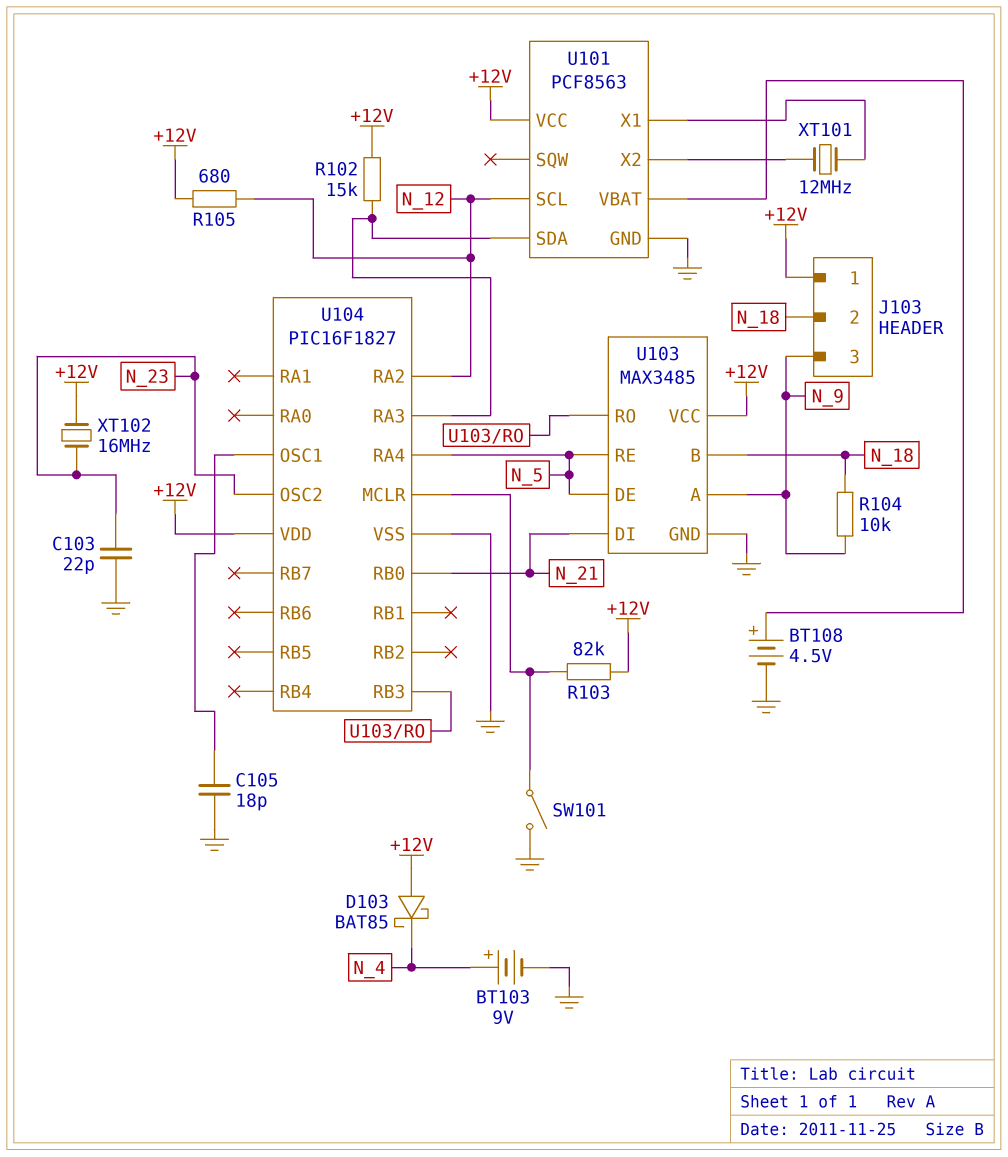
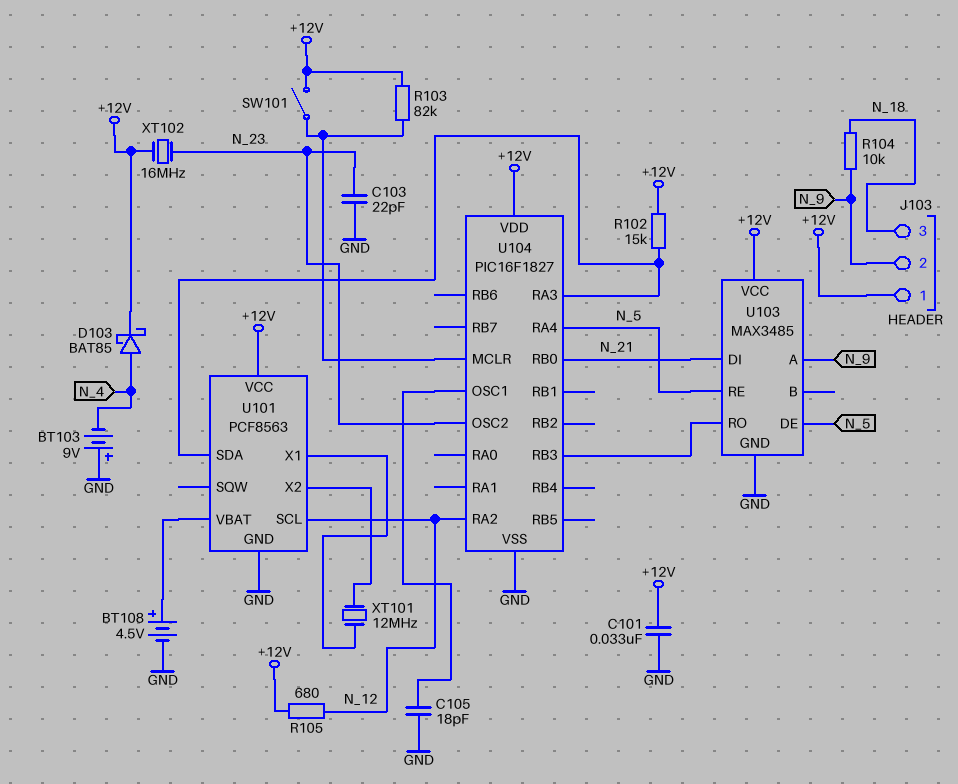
BT103: 9V (plus N_4, minus GND) -> 9V (plus GND, minus N_4)
C101: none -> 33nF (+12V, GND)
D103: schottky BAT85 (A +12V, K N_4) -> schottky BAT85 (A N_4, K +12V)
J103 pin 2: N_18 -> N_9
J103 pin 3: N_9 -> N_18
SW101: switch (GND, U104/MCLR) -> switch (+12V, U104/MCLR)
U103 pin B: N_18 -> none

